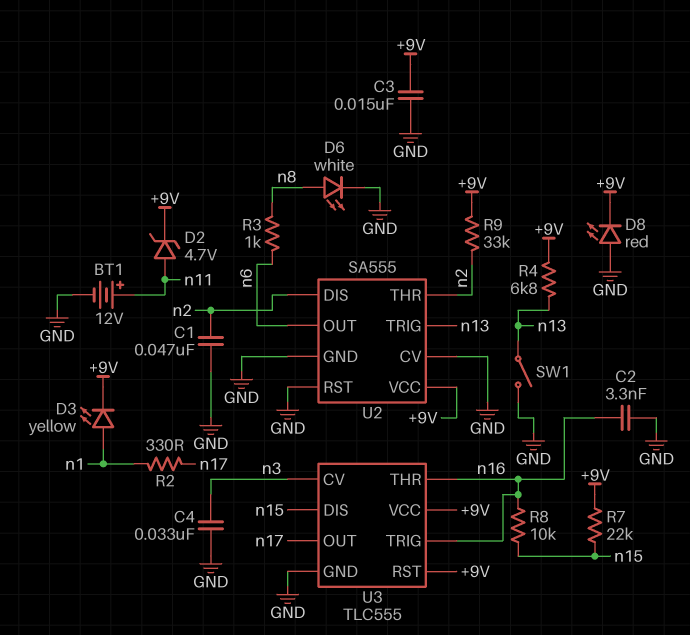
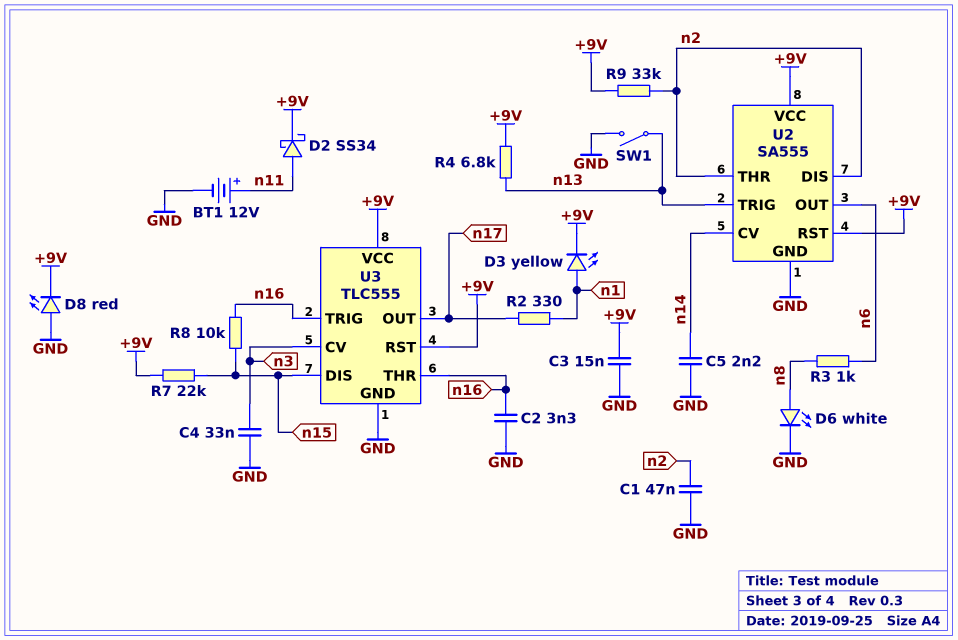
C5: none -> 2.2nF (GND, n14)
D2: zener 4.7V (A n11, K +9V) -> schottky SS34 (A n11, K +9V)
U2 pin CV: GND -> n14
U2 pin RST: GND -> +9V

